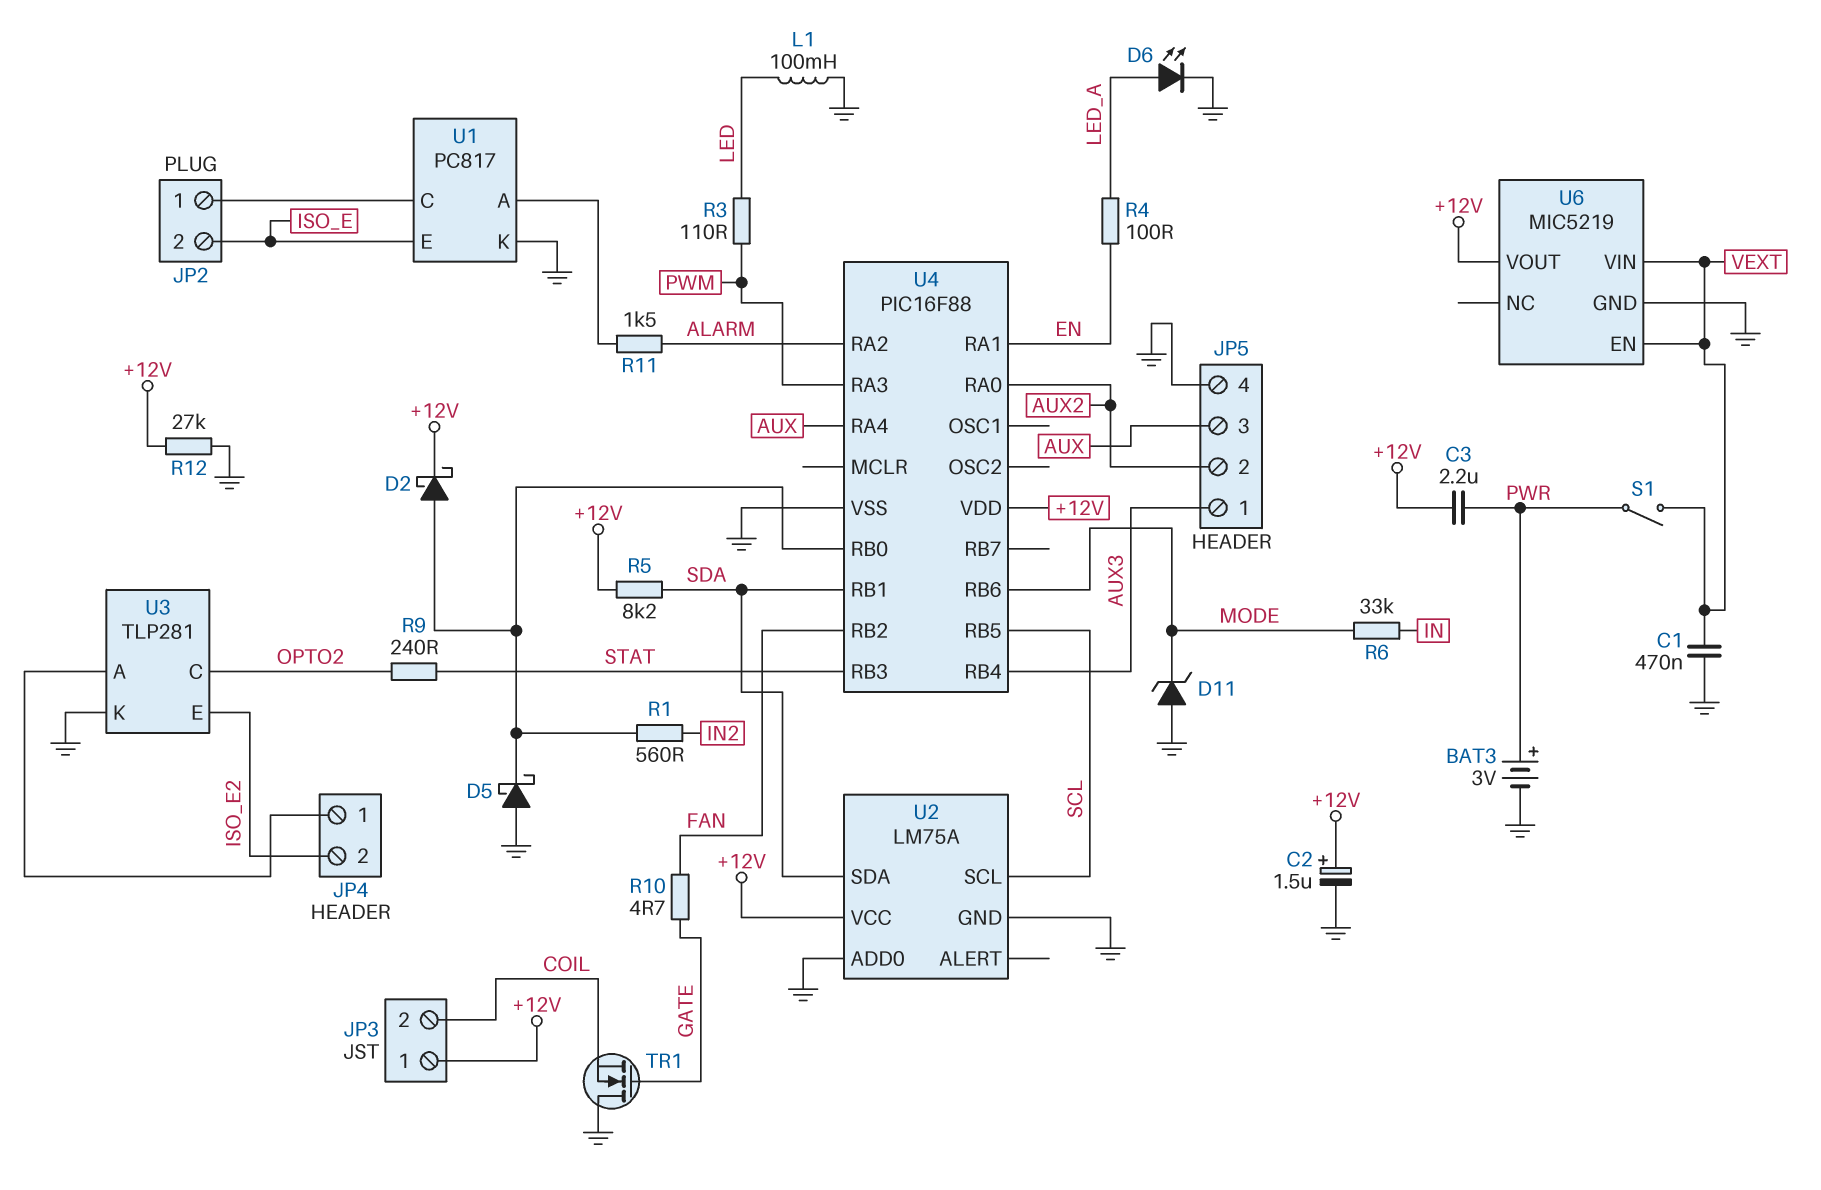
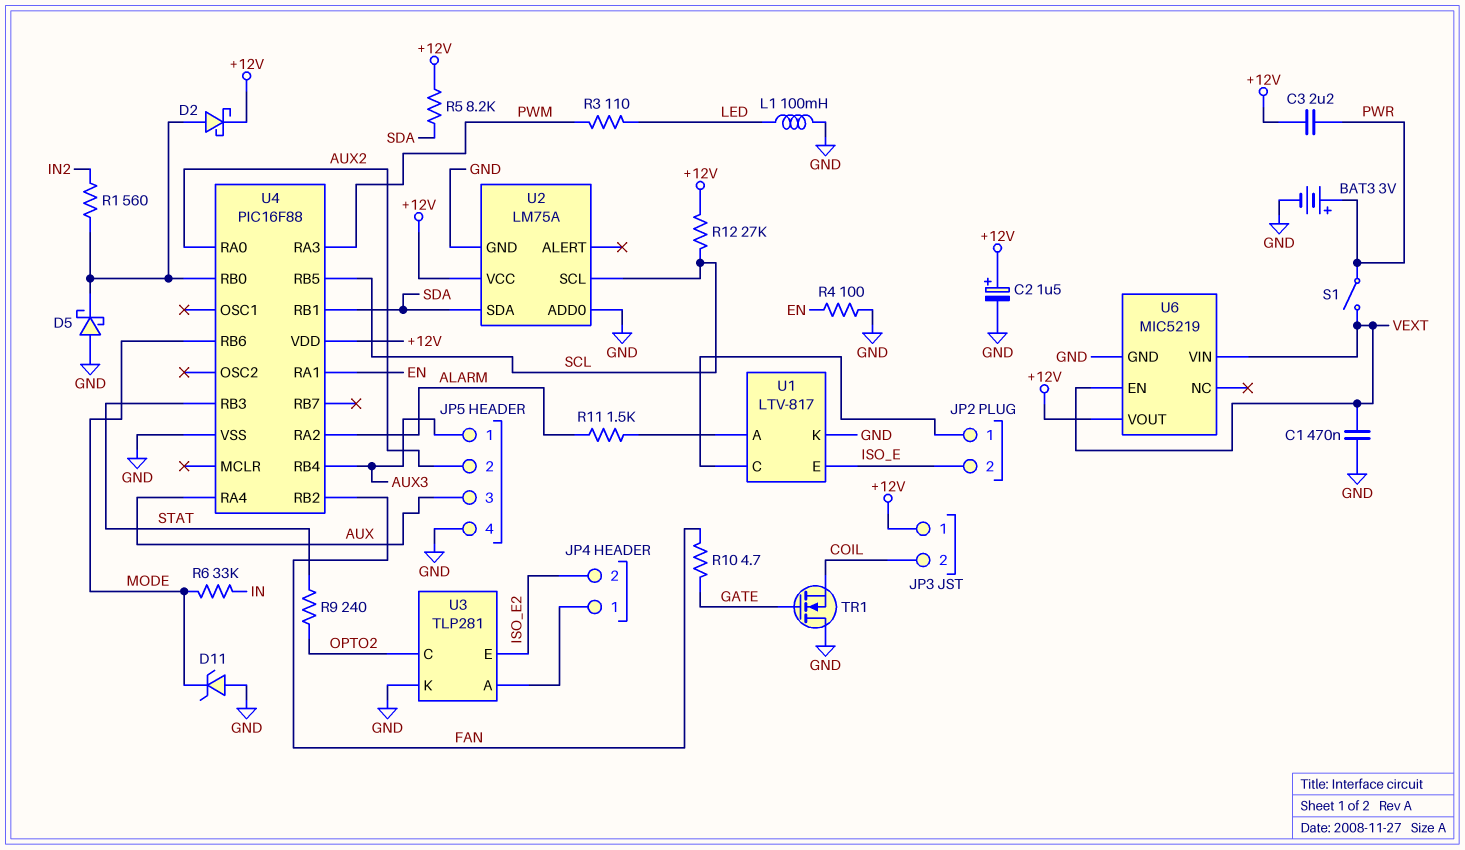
D6: LED (A LED_A, K GND) -> none
R4: 100 (EN, LED_A) -> 100 (EN, GND)
R12: 27k (+12V, GND) -> 27k (+12V, SCL)
U1: PC817 -> LTV-817

